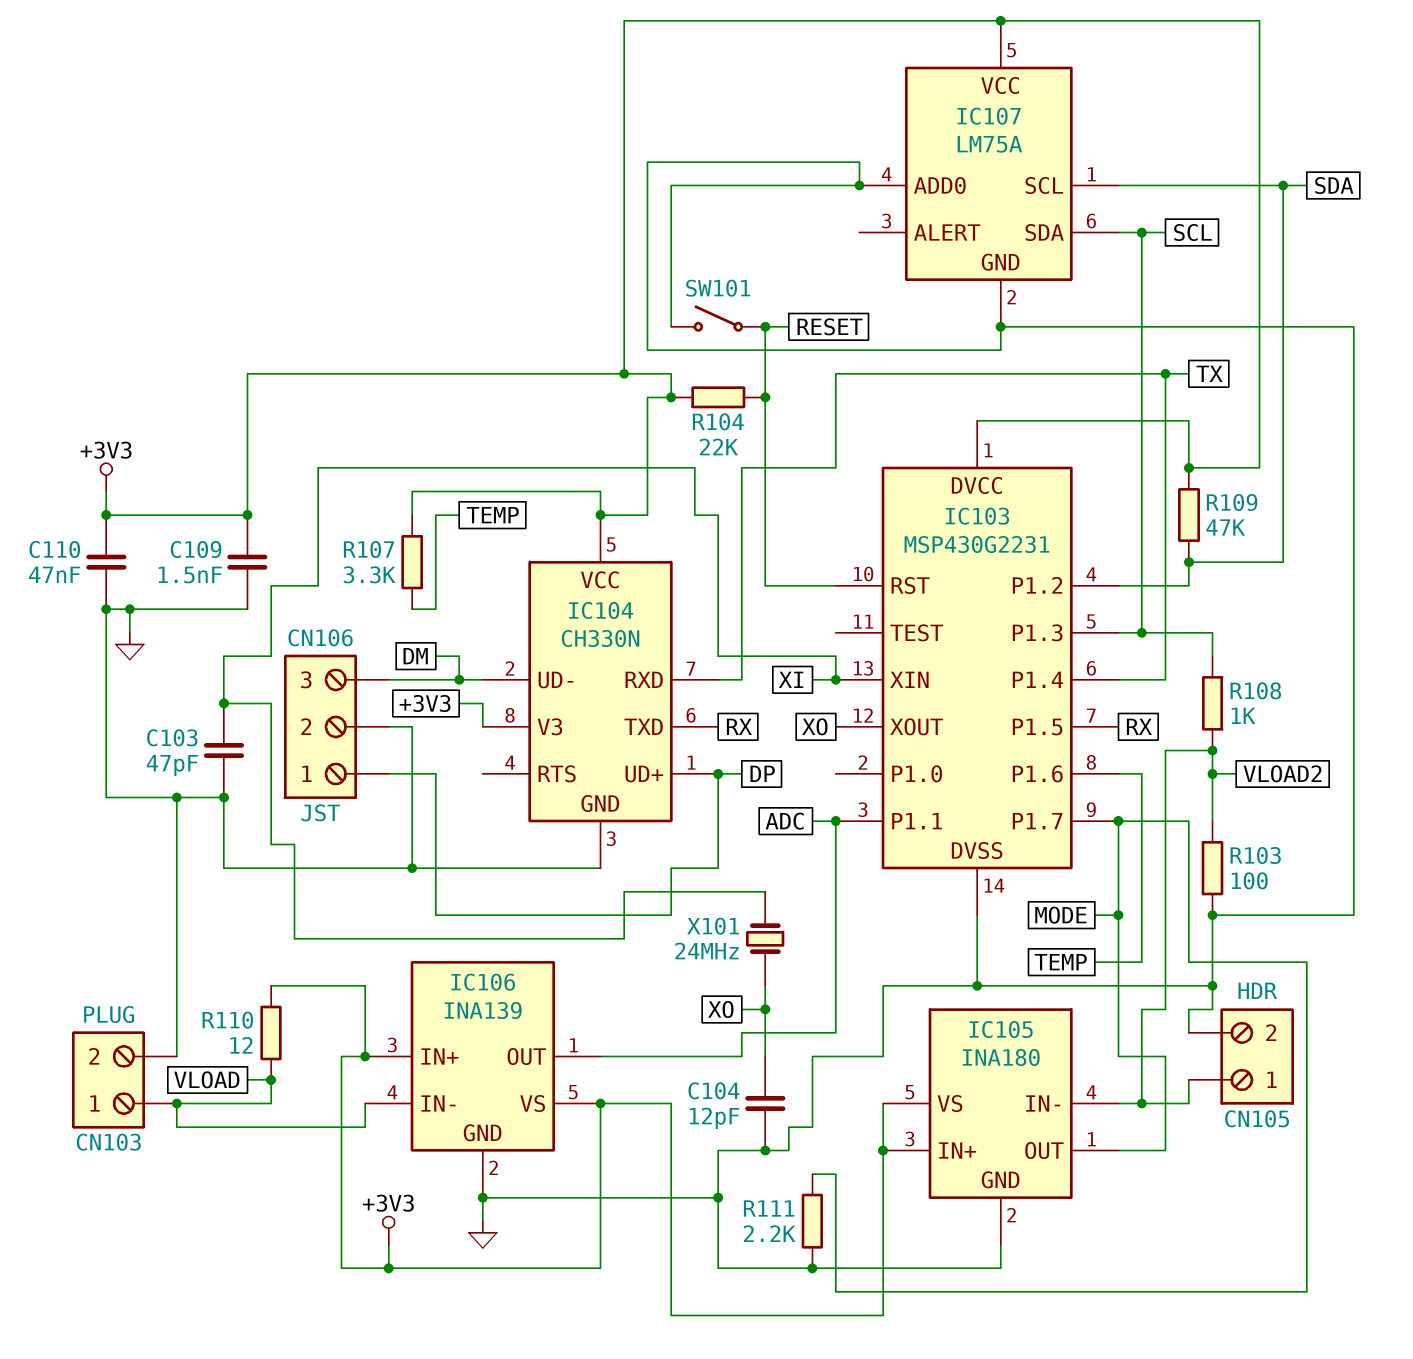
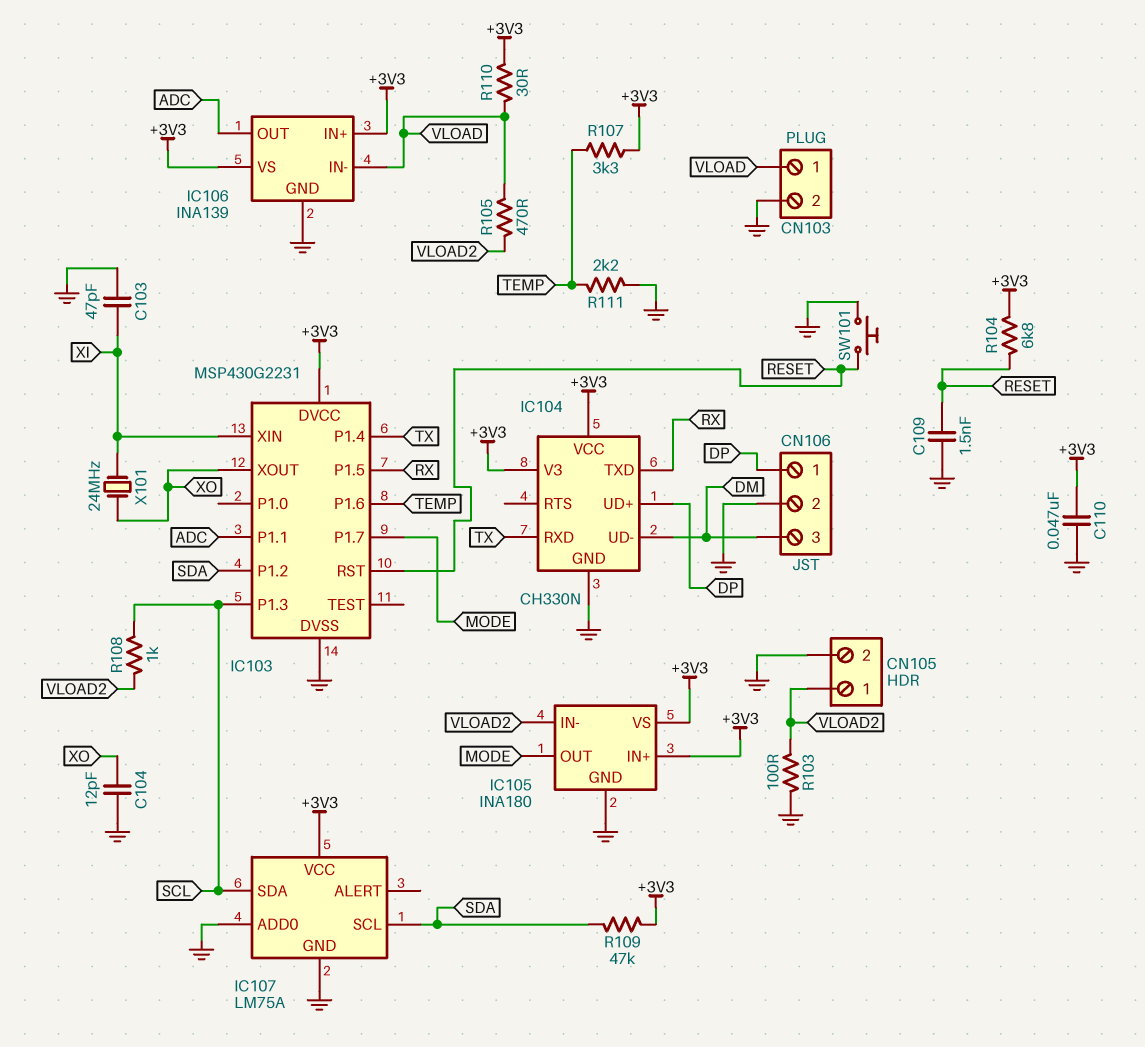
C109: 1.5nF (+3V3, GND) -> 1.5nF (GND, RESET)
R104: 22k (+3V3, RESET) -> 6.8k (+3V3, RESET)
R105: none -> 470 (VLOAD, VLOAD2)
R110: 12 (+3V3, VLOAD) -> 30 (+3V3, VLOAD)
R111: 2.2k (GND, MODE) -> 2.2k (GND, TEMP)
SW101: switch (GND, RESET) -> button (GND, RESET)

